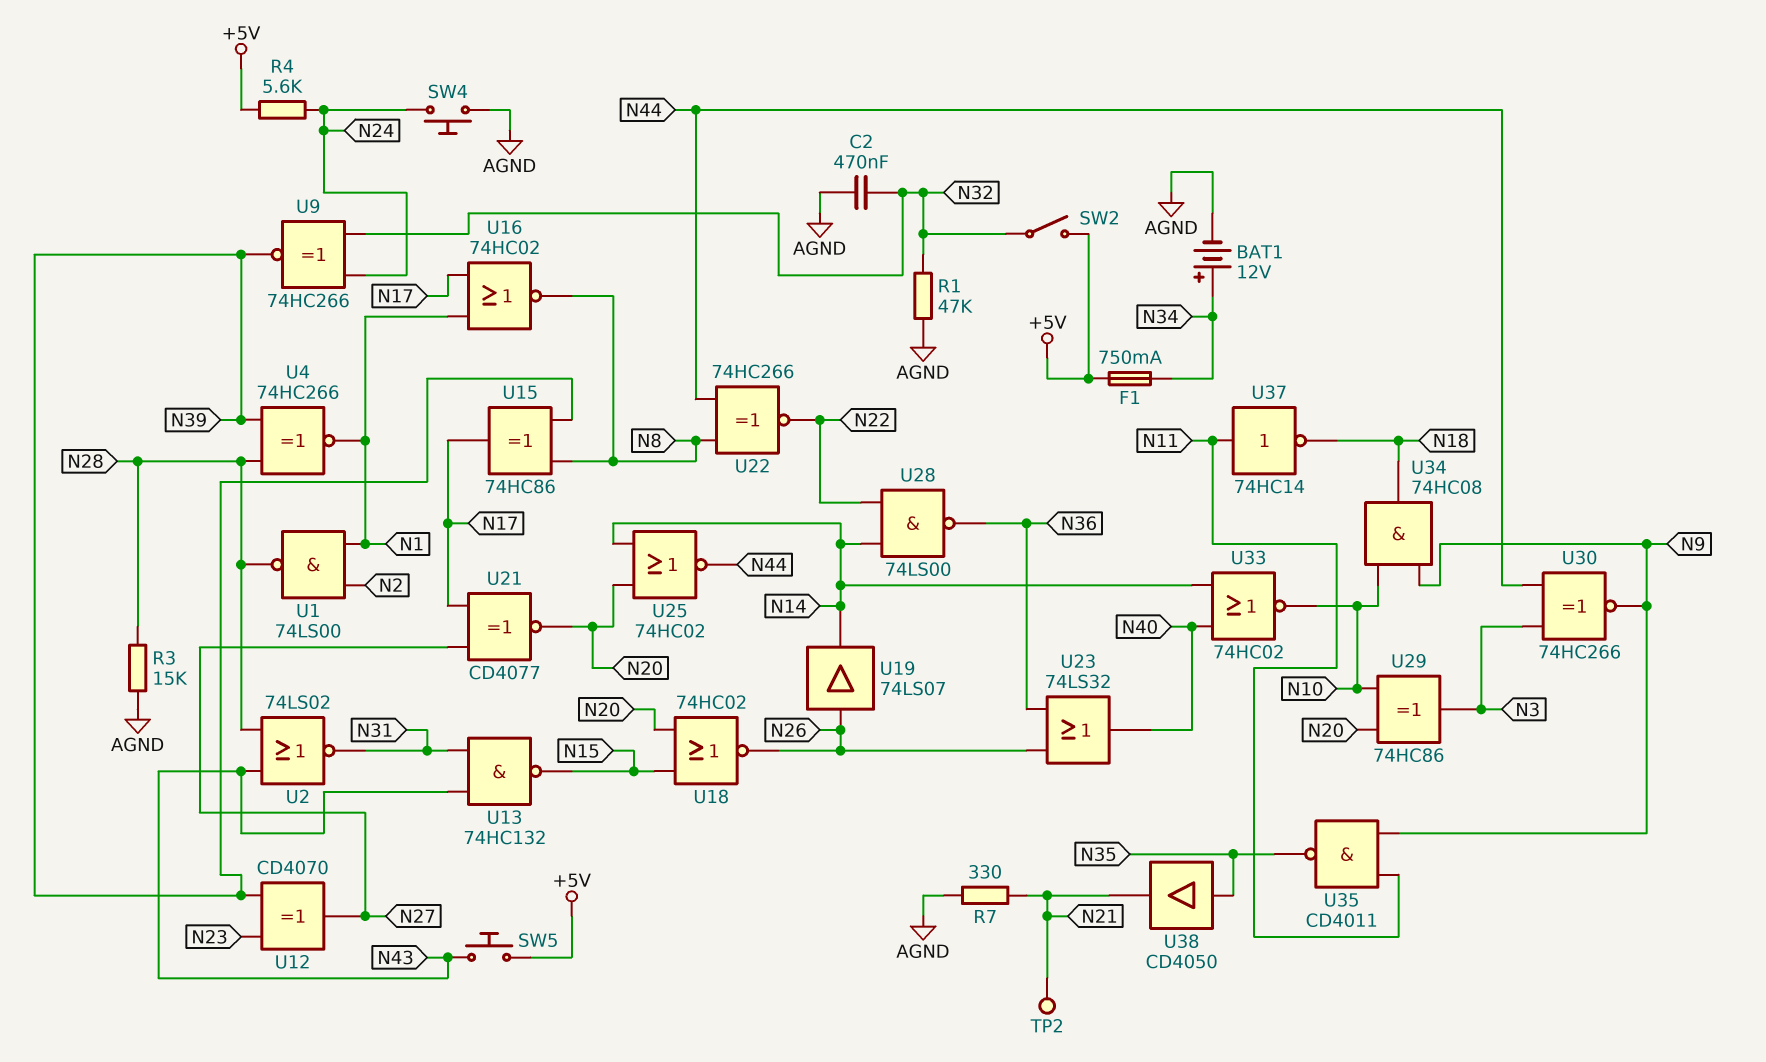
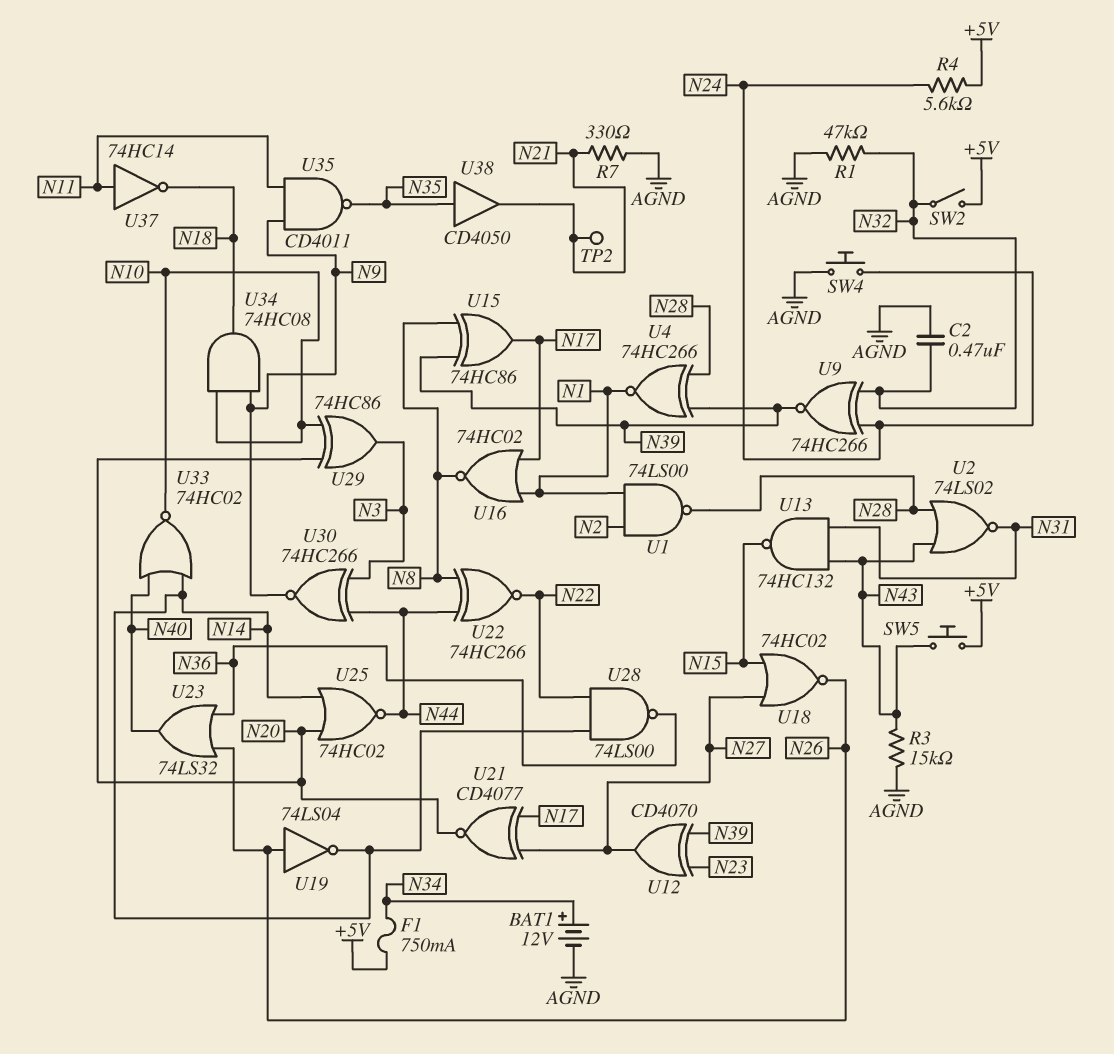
R3: 15k (AGND, N28) -> 15k (AGND, N43)
U18: NOR 74HC02 (in N15, in N20, out N26) -> NOR 74HC02 (in N15, in N27, out N26)
U19: buffer 74LS07 (in N26, out N14) -> NOT 74LS04 (in N26, out N14)

